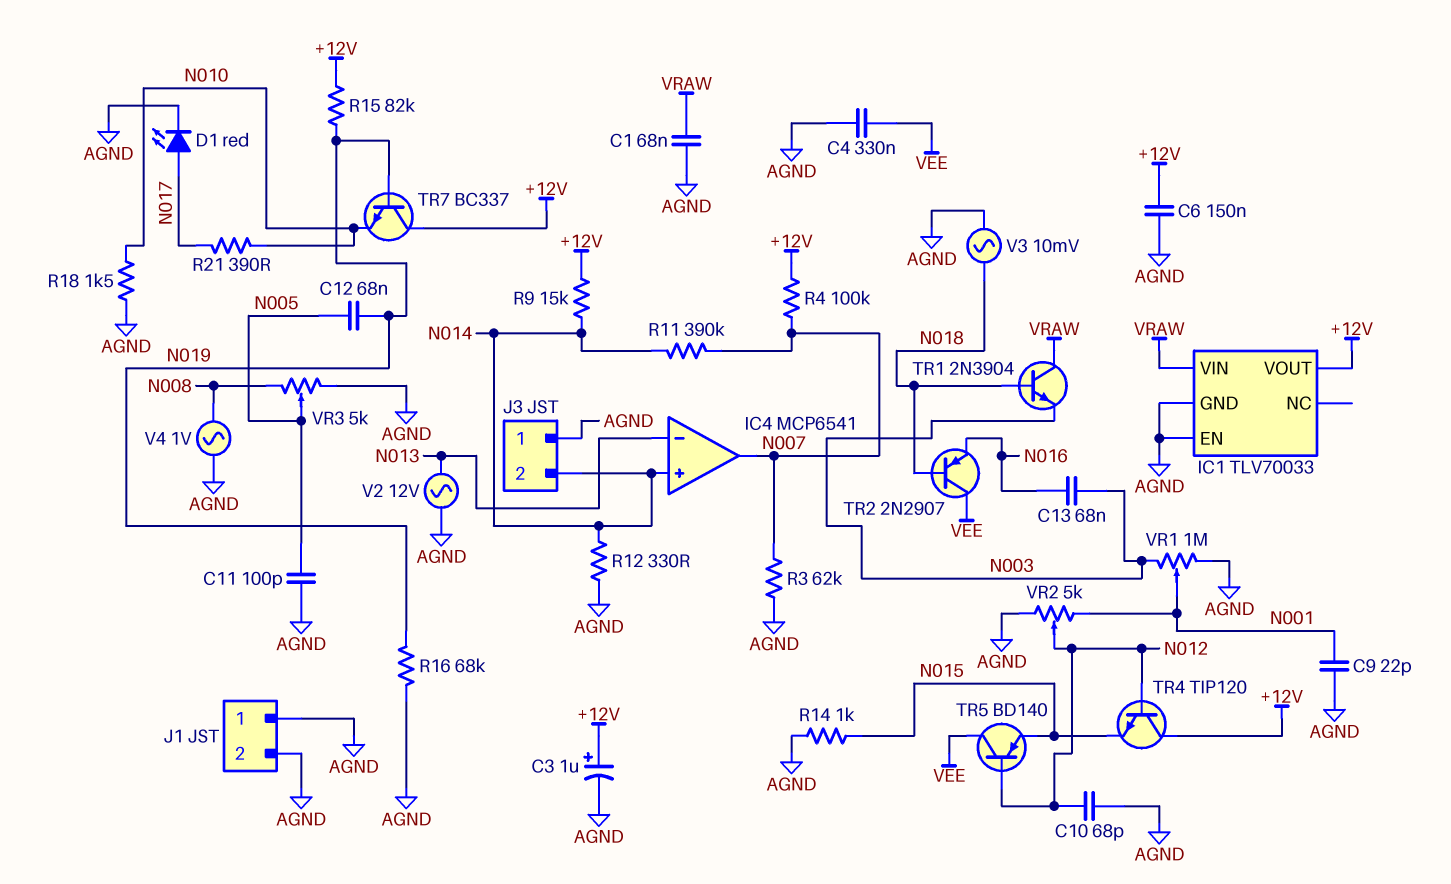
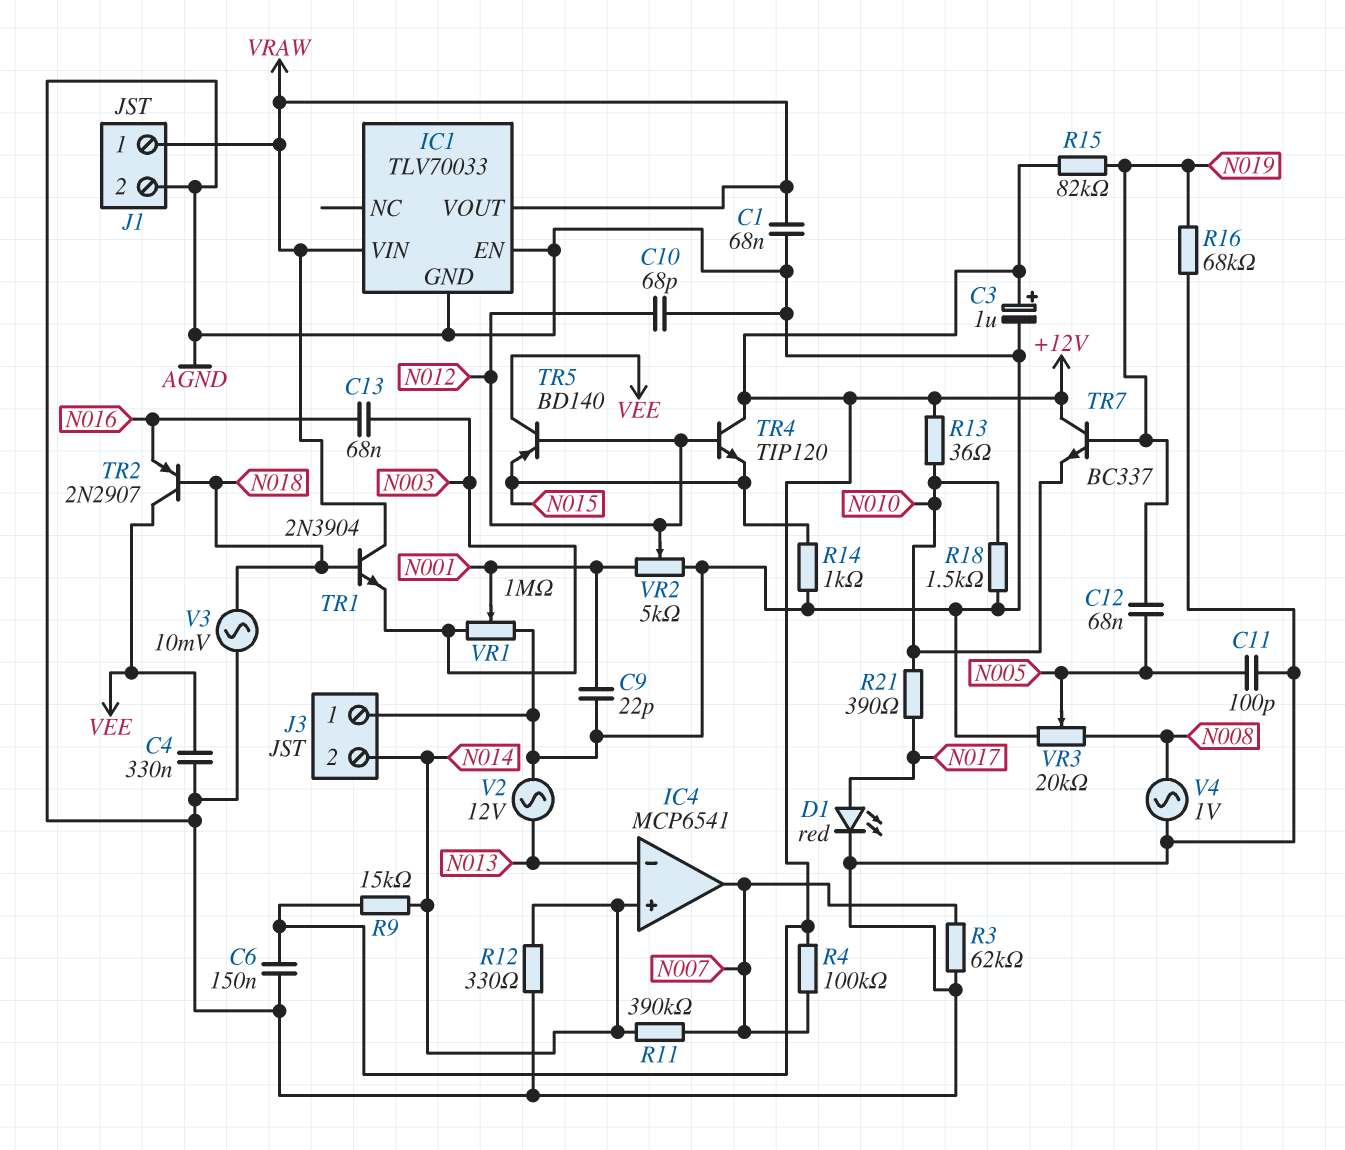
IC1 pin VOUT: +12V -> VRAW
J1 pin 1: AGND -> VRAW
R13: none -> 36 (+12V, N010)
VR3: 5k (AGND, N008, wiper N005) -> 20k (AGND, N008, wiper N005)

